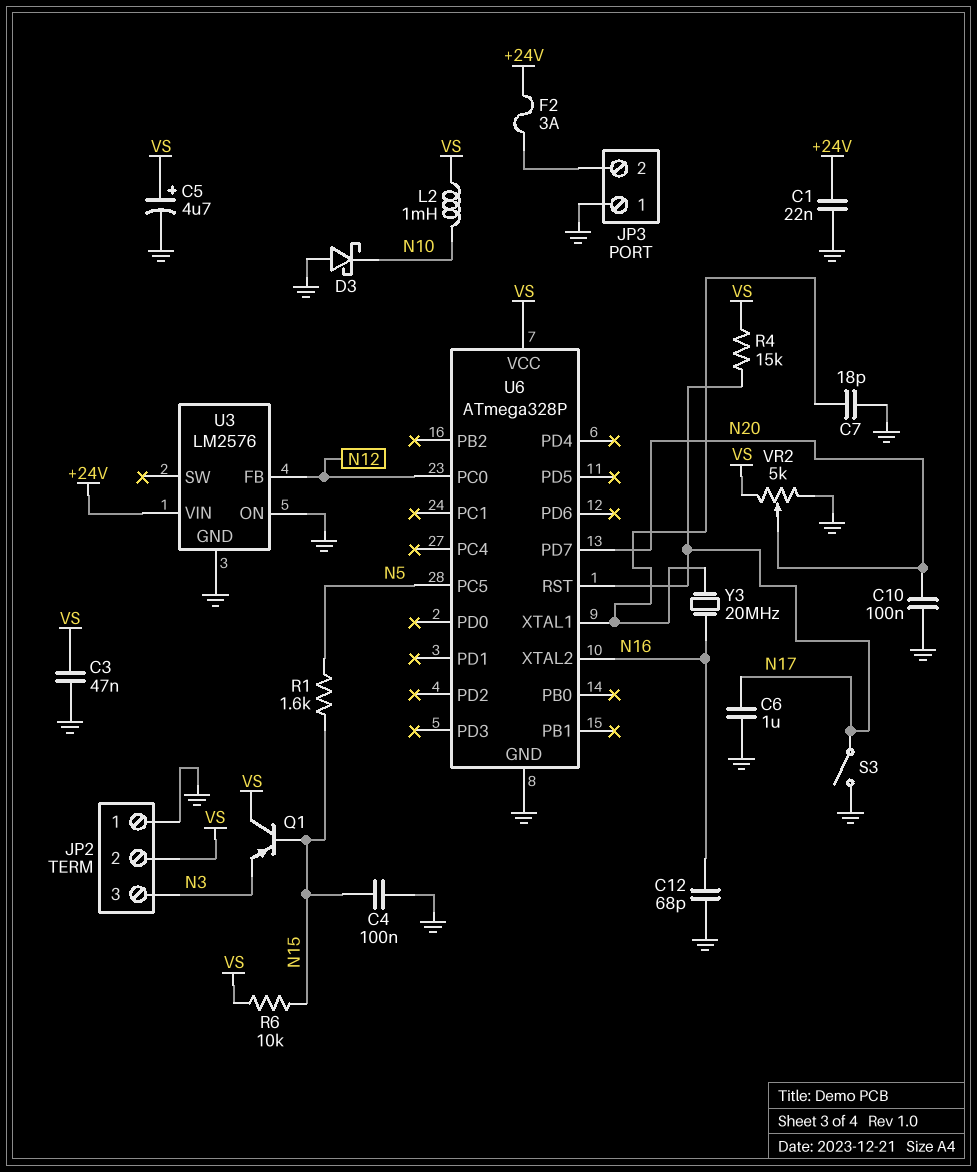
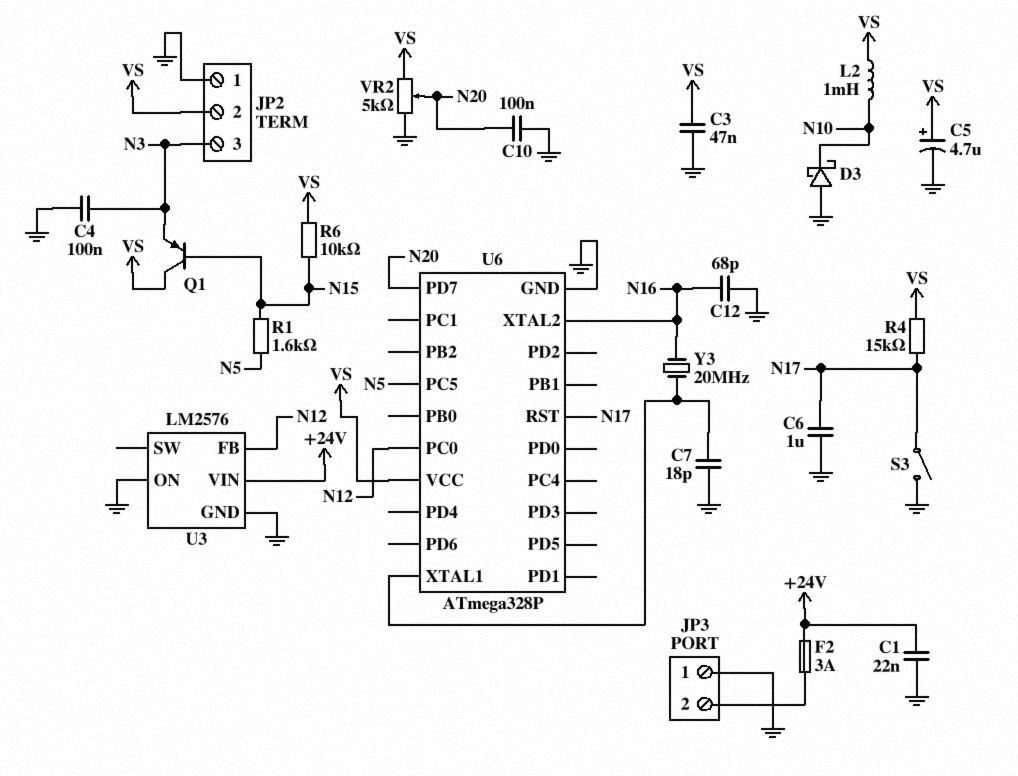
C4: 100nF (GND, N15) -> 100nF (GND, N3)

